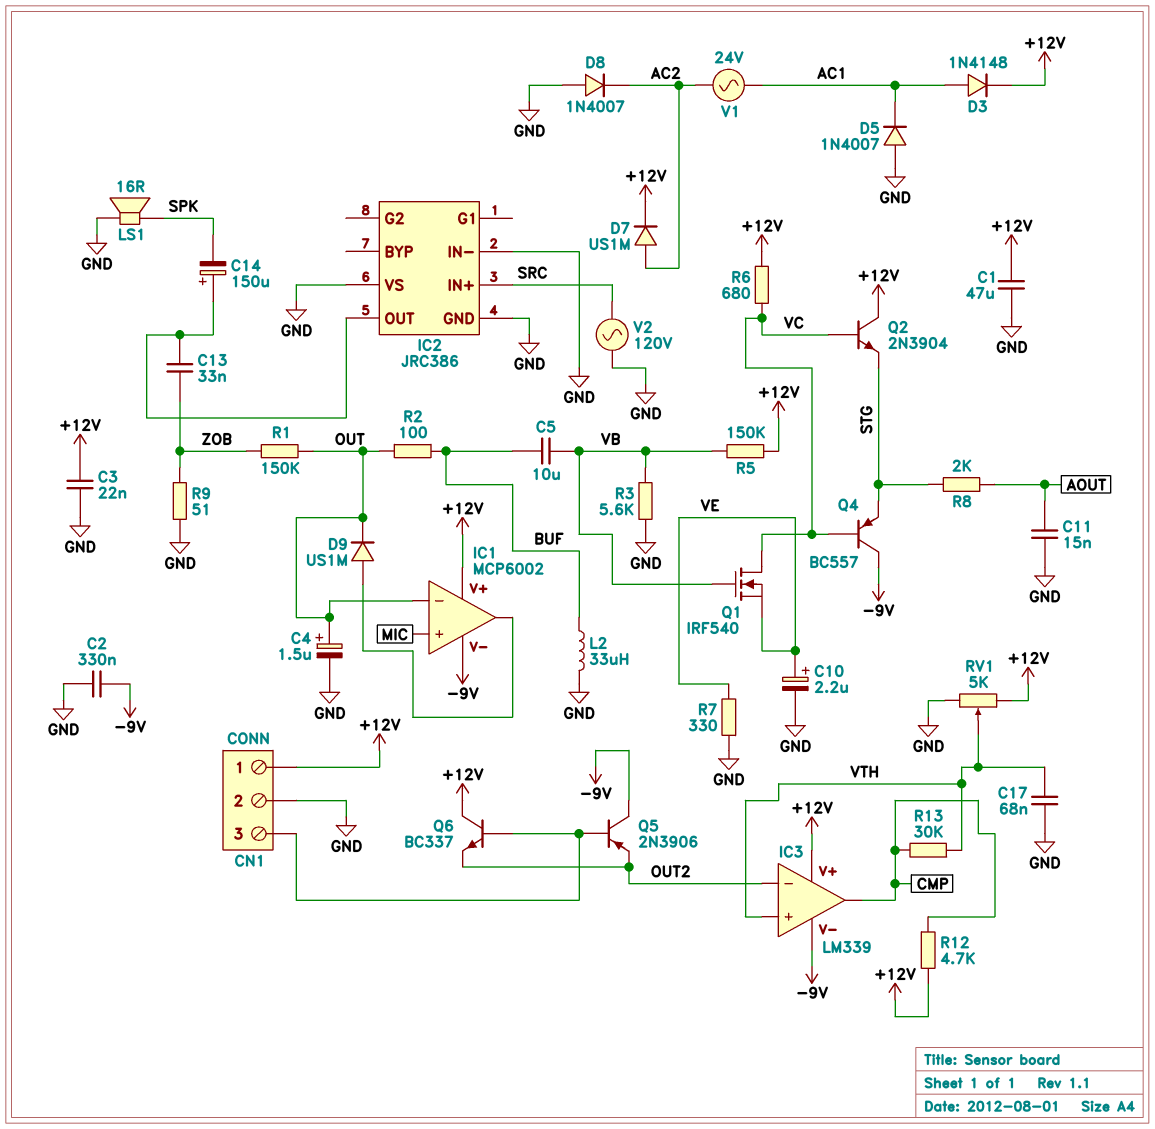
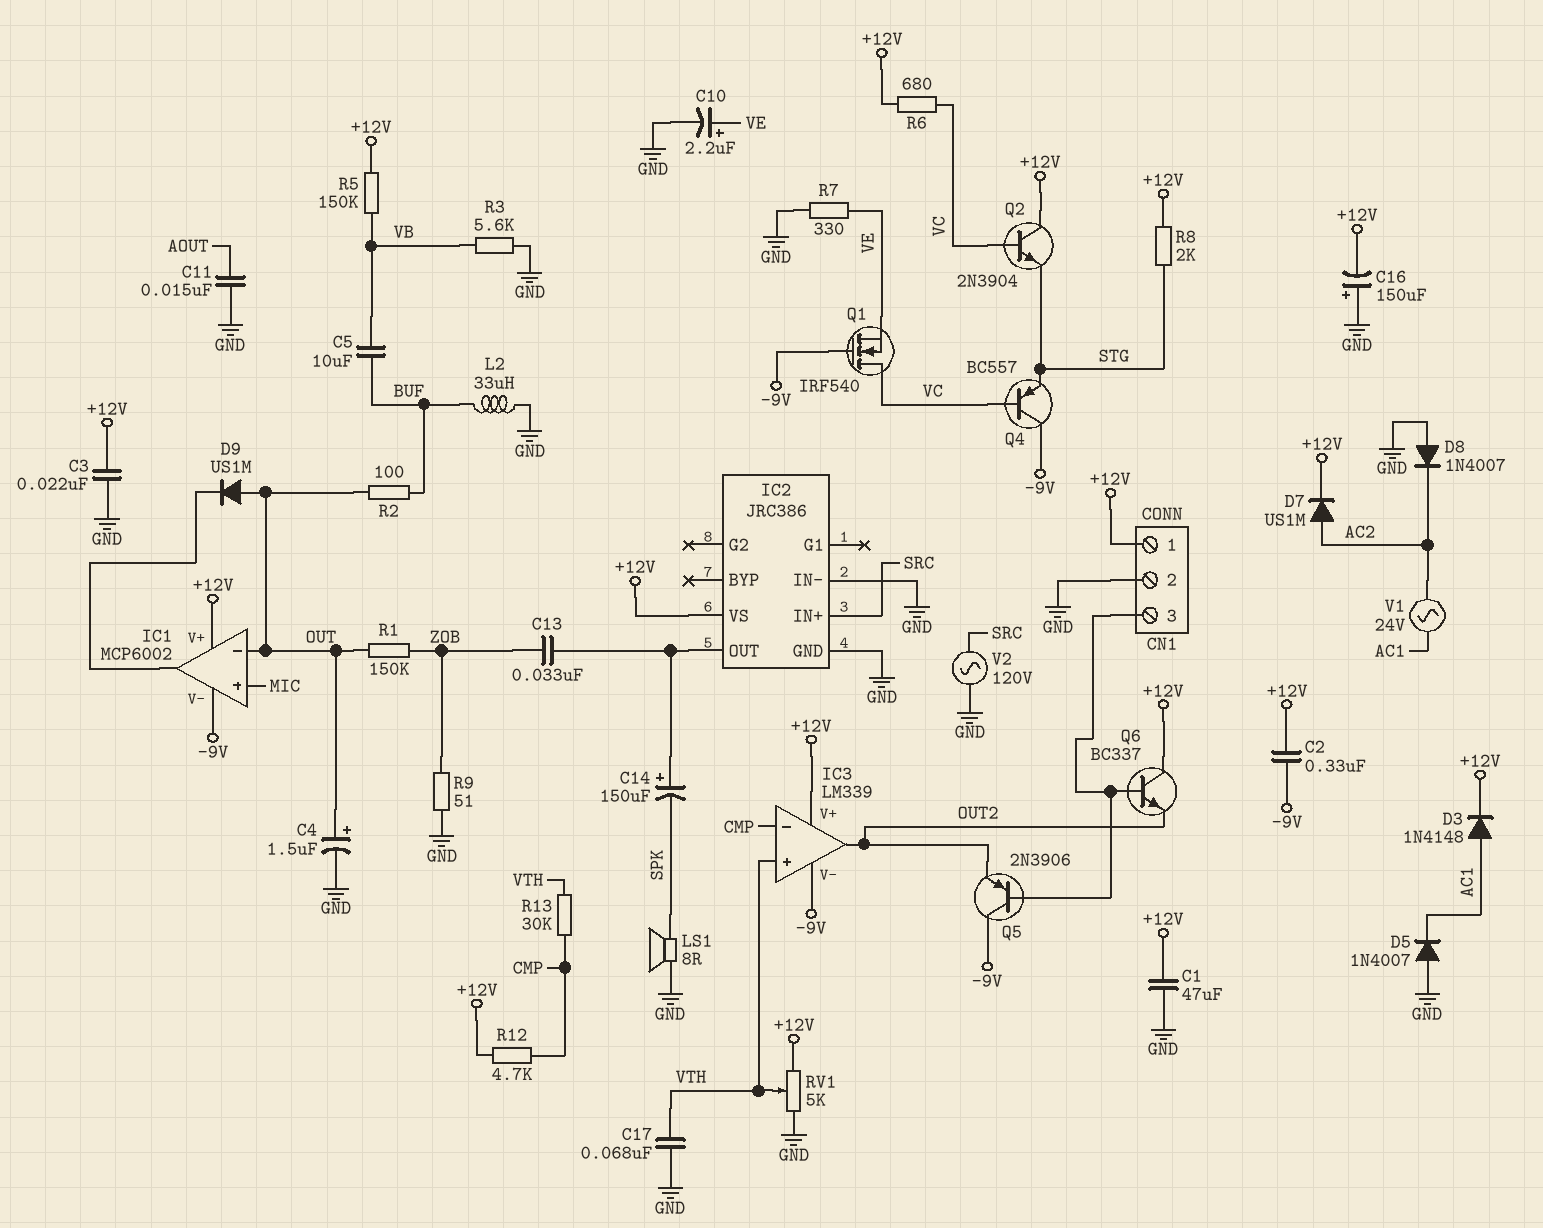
C2: 330nF (-9V, GND) -> 330nF (+12V, -9V)
C16: none -> 150uF (plus GND, minus +12V)
D9: diode US1M (A IC1/out, K OUT) -> diode US1M (A OUT, K IC1/out)
IC2 pin VS: GND -> +12V
IC3 pin in-: OUT2 -> CMP
IC3 pin out: CMP -> OUT2
LS1: speaker 16R (GND, SPK) -> speaker 8R (GND, SPK)
Q1: NMOS IRF540 (G VB, D VC, S VE) -> NMOS IRF540 (G -9V, D VC, S VE)
R8: 2k (AOUT, STG) -> 2k (+12V, STG)

